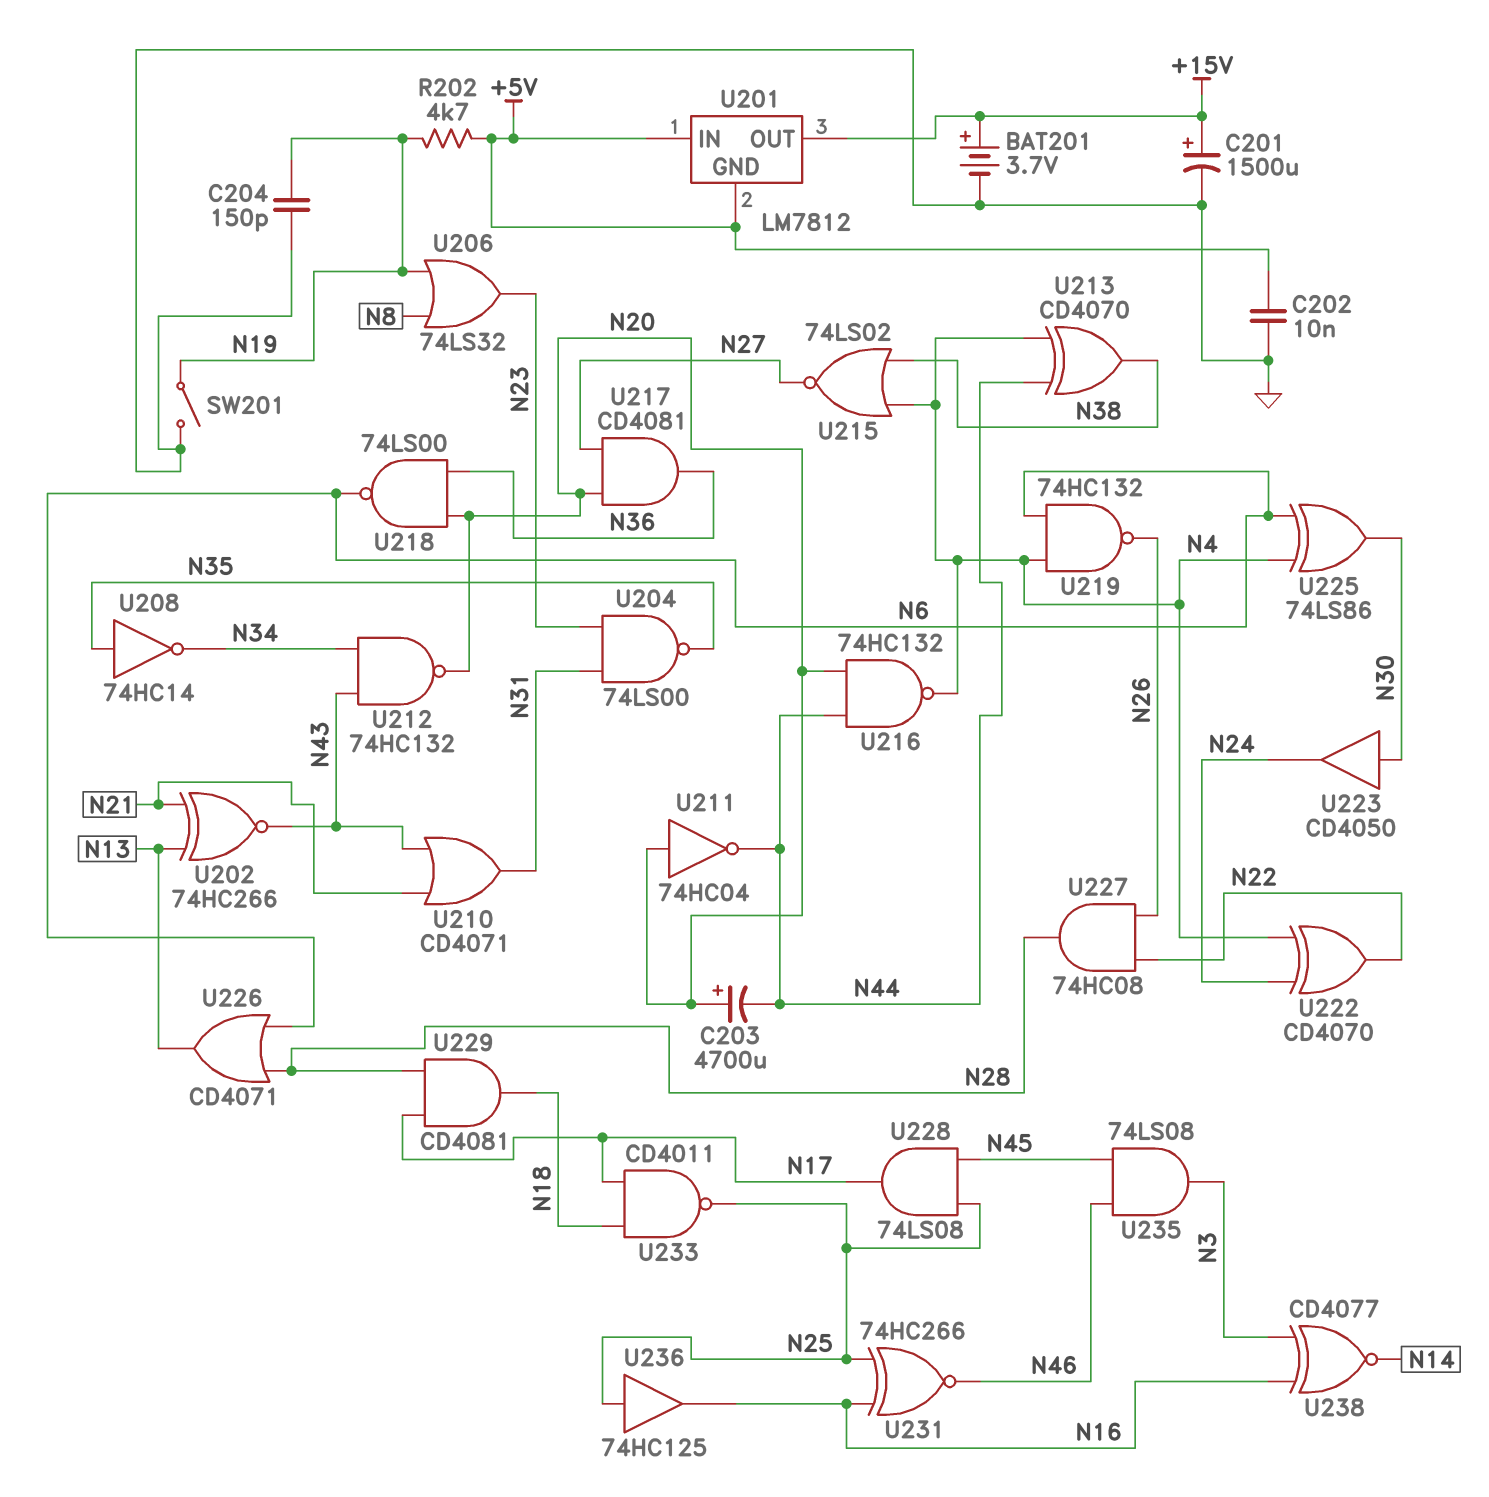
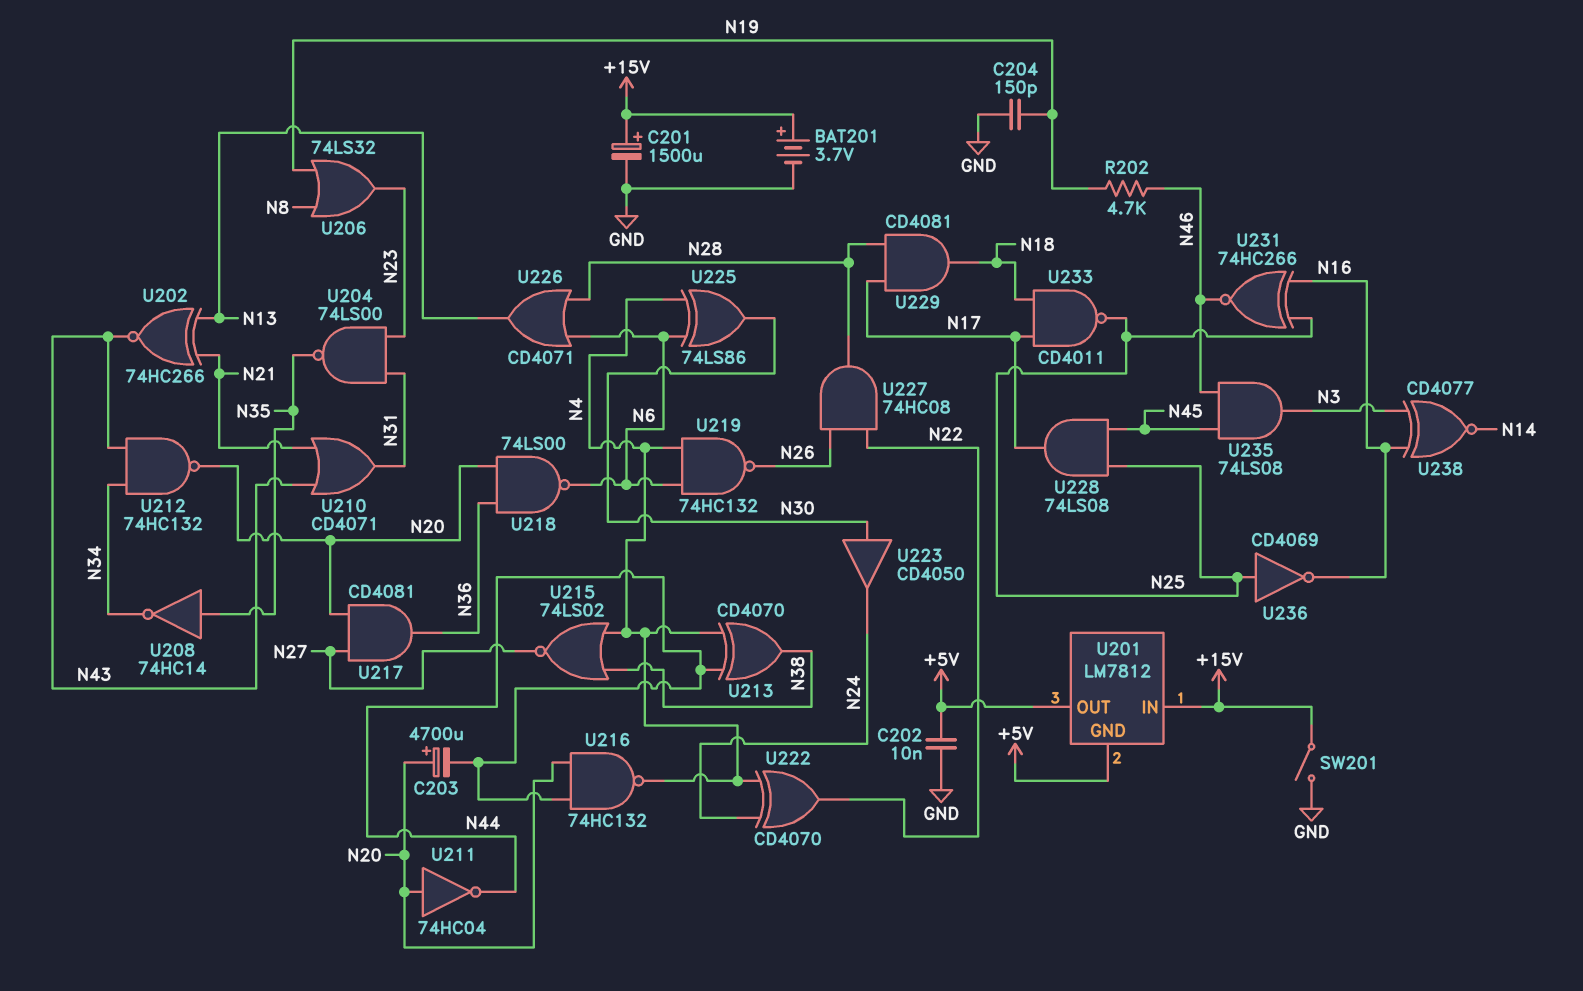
R202: 4.7k (+5V, N19) -> 4.7k (N19, N46)
SW201: switch (GND, N19) -> switch (+15V, GND)
U201 pin IN: +5V -> +15V
U201 pin OUT: +15V -> +5V
U236: buffer 74HC125 (in N25, out N16) -> NOT CD4069 (in N25, out N16)

